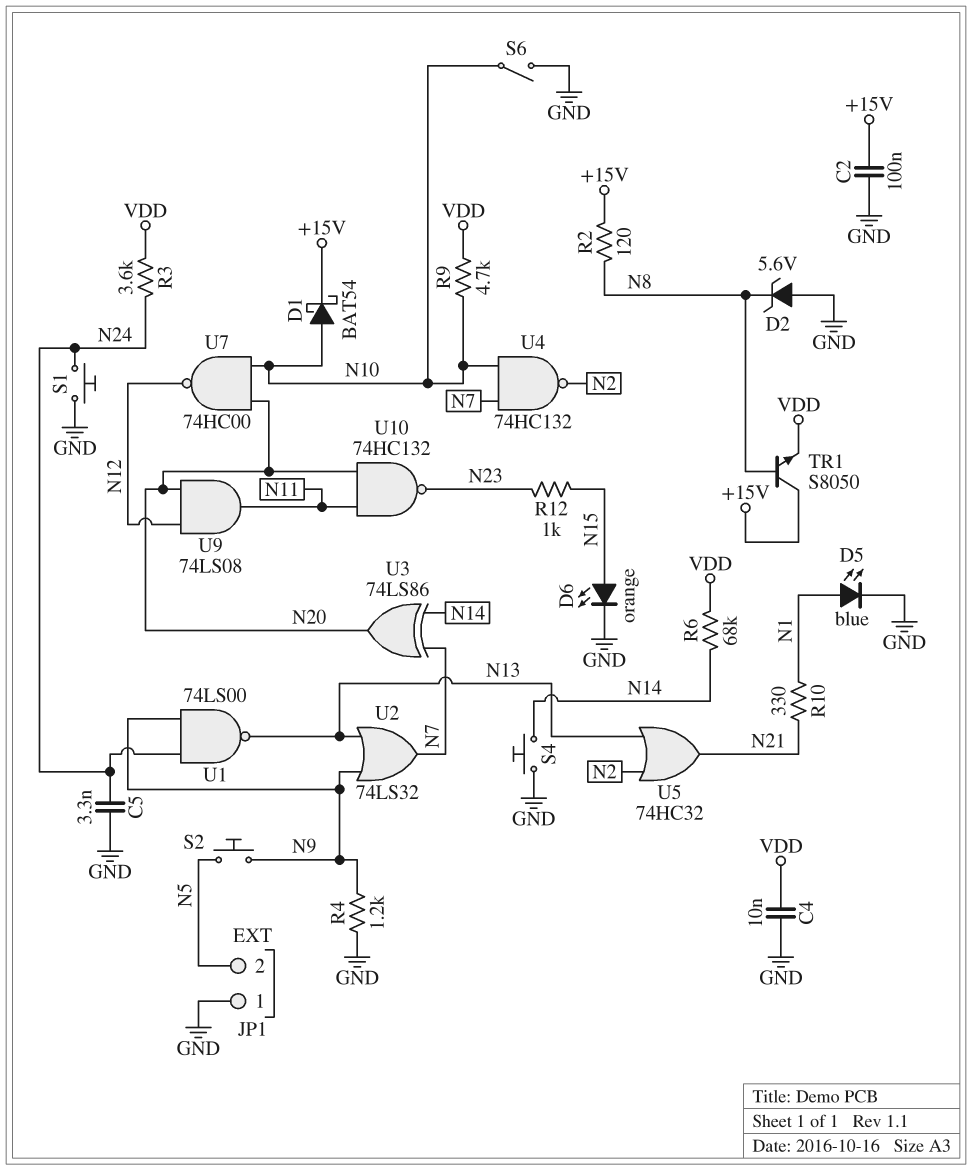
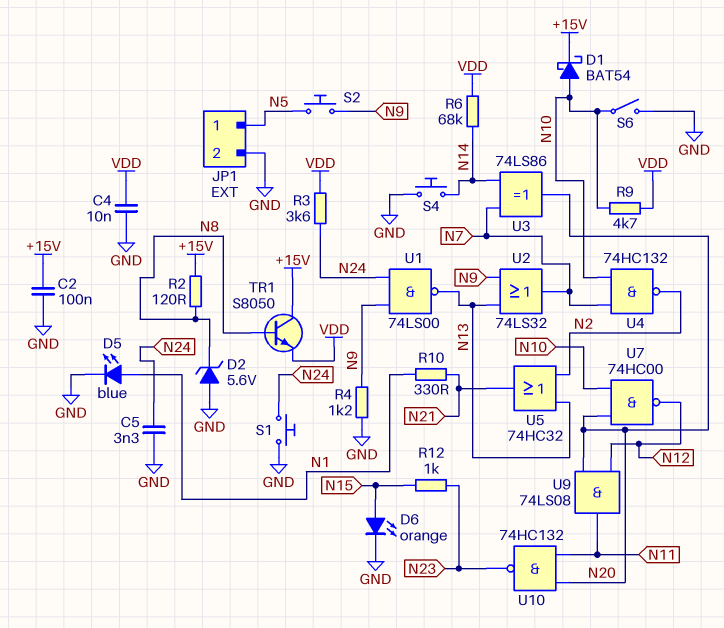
JP1 pin 1: GND -> N5
JP1 pin 2: N5 -> GND

